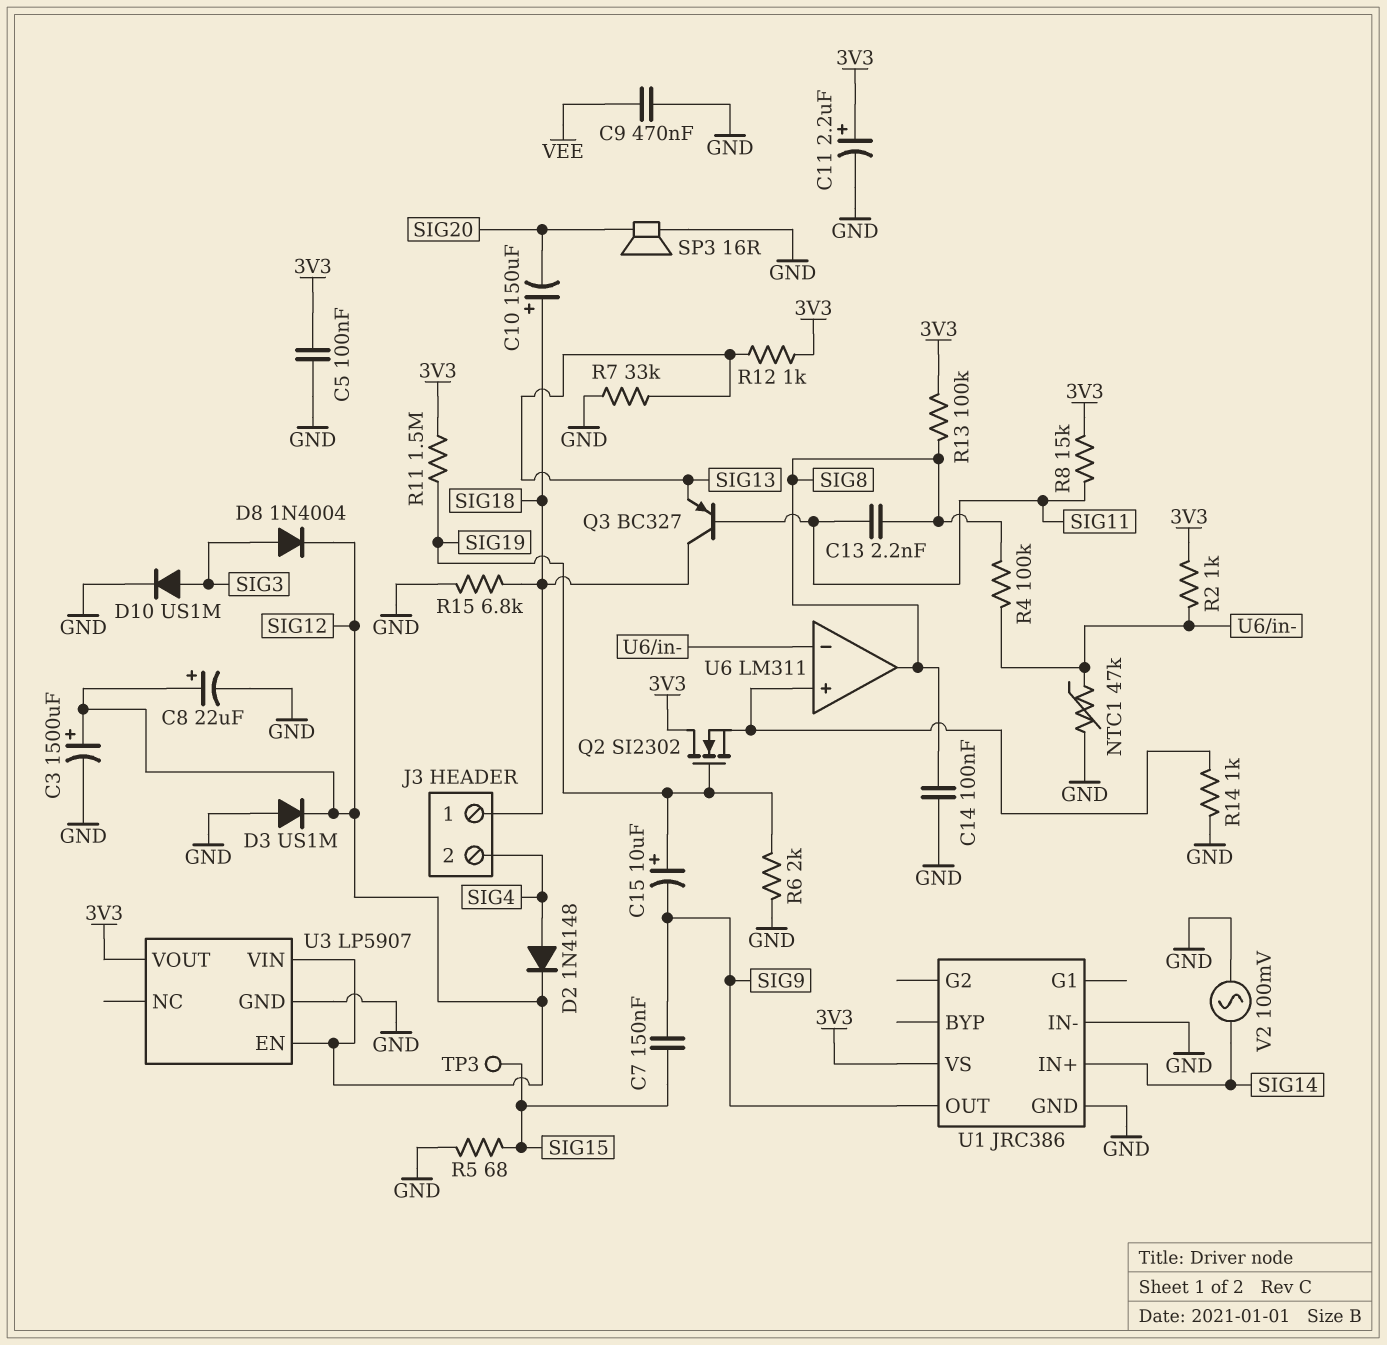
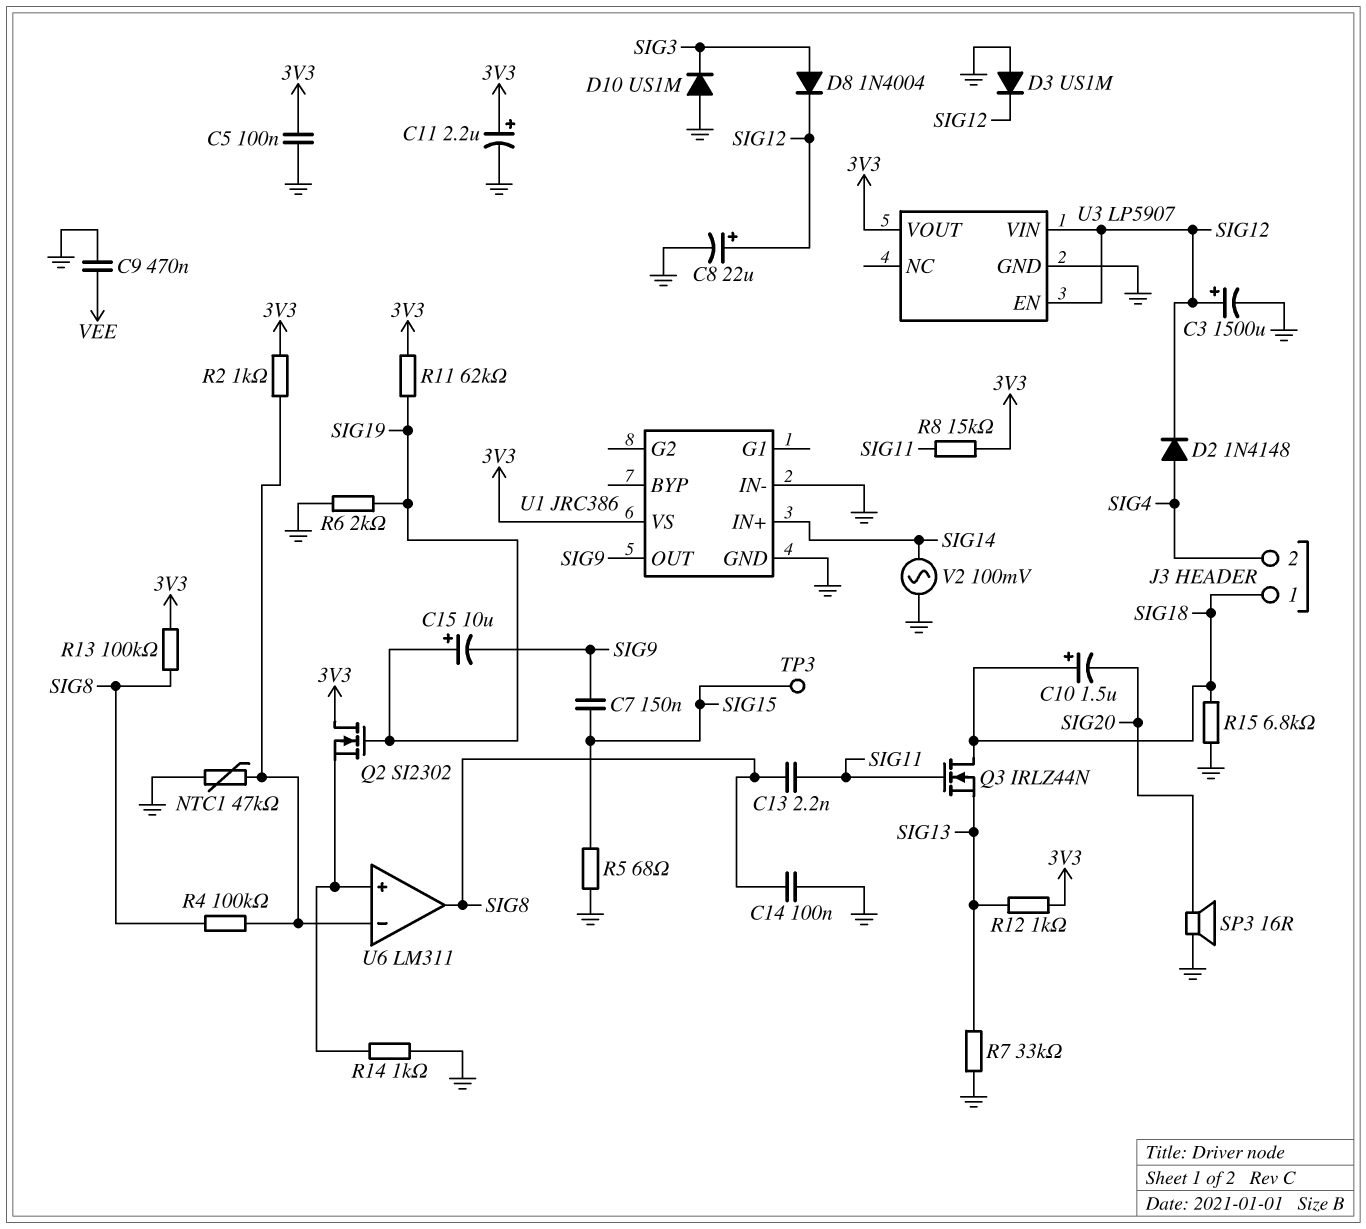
C10: 150uF (plus SIG18, minus SIG20) -> 1.5uF (plus SIG18, minus SIG20)
D10: diode US1M (A SIG3, K GND) -> diode US1M (A GND, K SIG3)
Q3: PNP BC327 (B SIG11, C SIG18, E SIG13) -> NMOS IRLZ44N (G SIG11, D SIG18, S SIG13)
R11: 1.5M (3V3, SIG19) -> 62k (3V3, SIG19)

